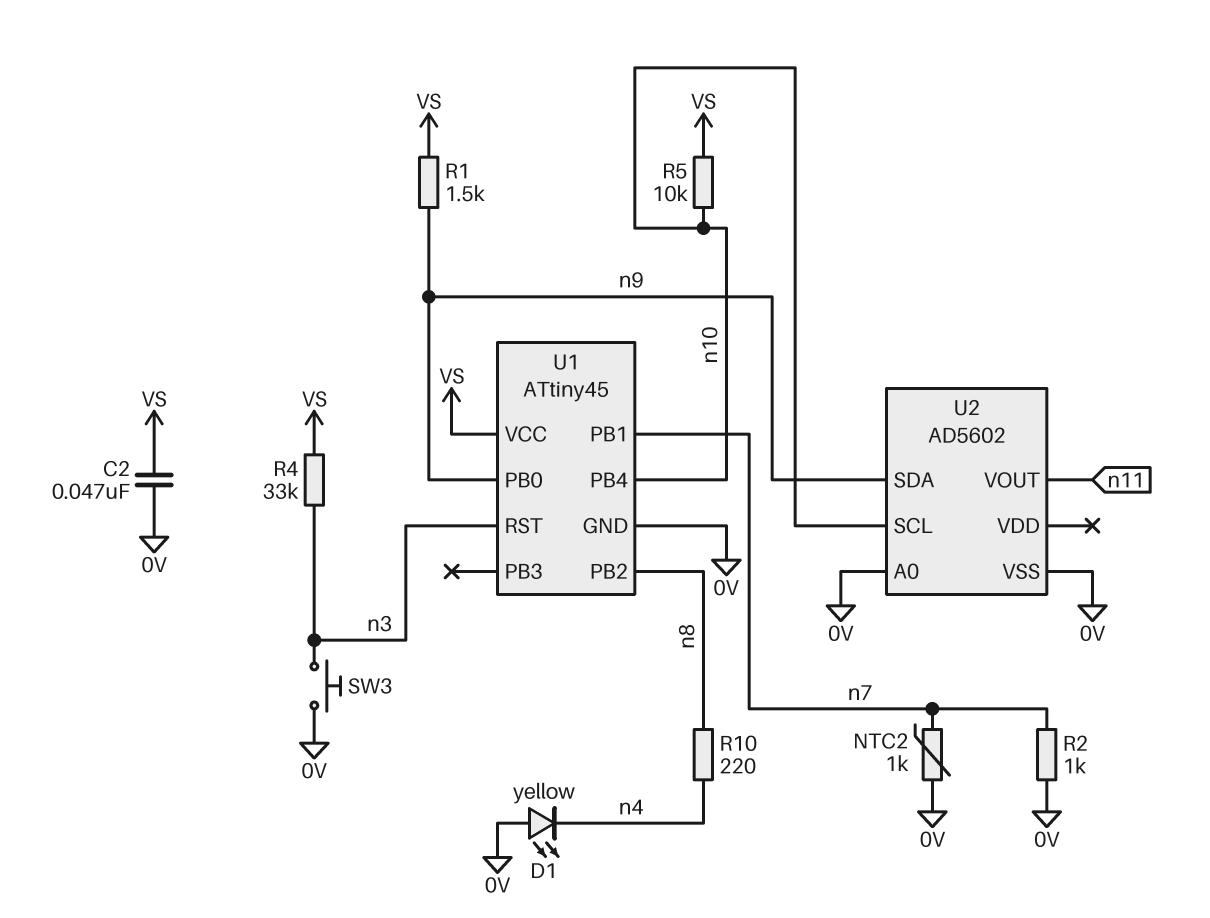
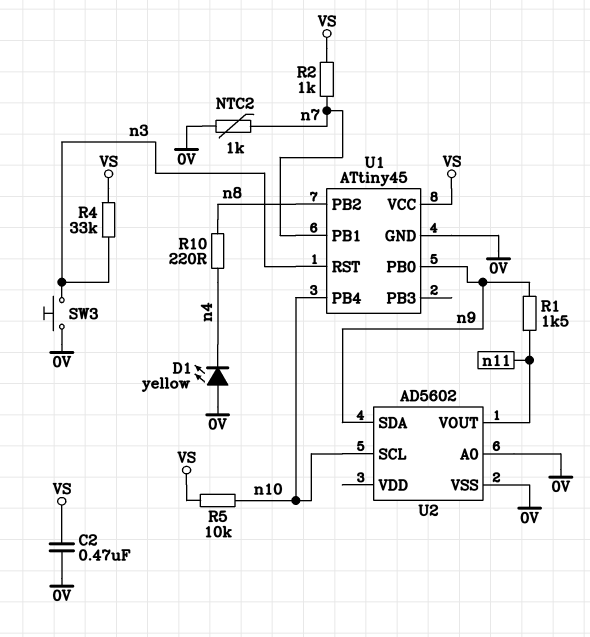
C2: 47nF (0V, VS) -> 470nF (0V, VS)
R1: 1.5k (VS, n9) -> 1.5k (n9, n11)
R2: 1k (0V, n7) -> 1k (VS, n7)

